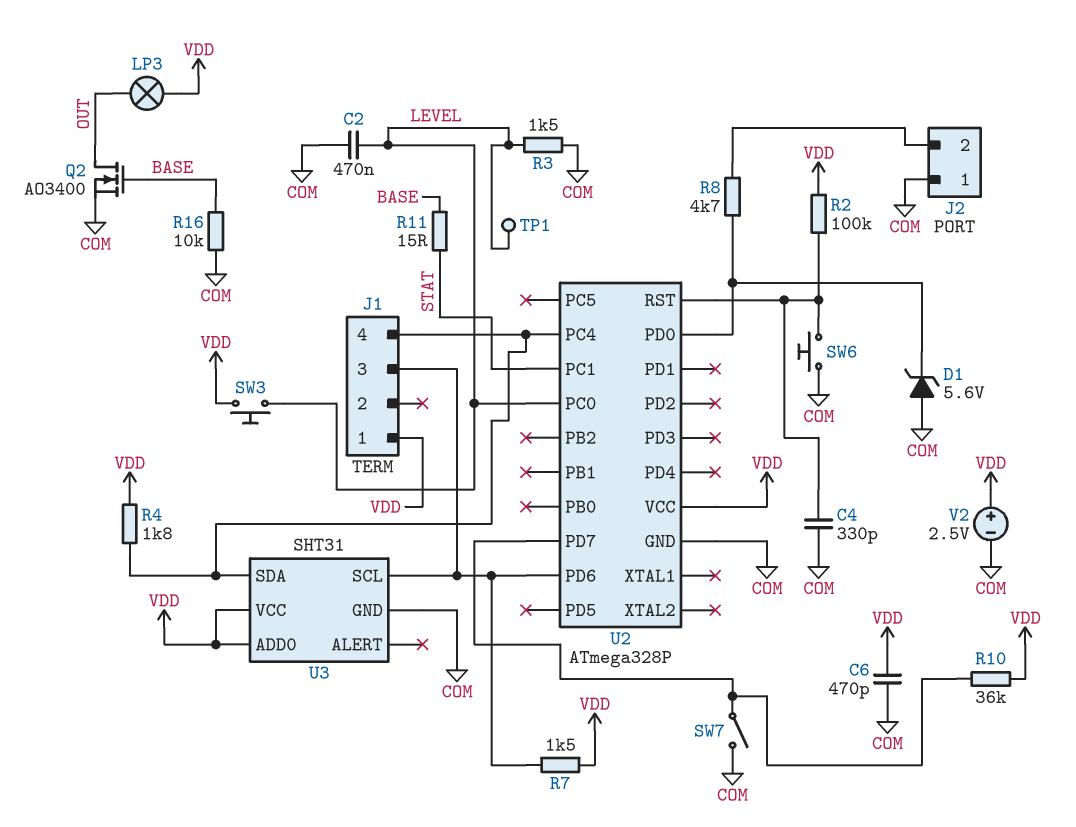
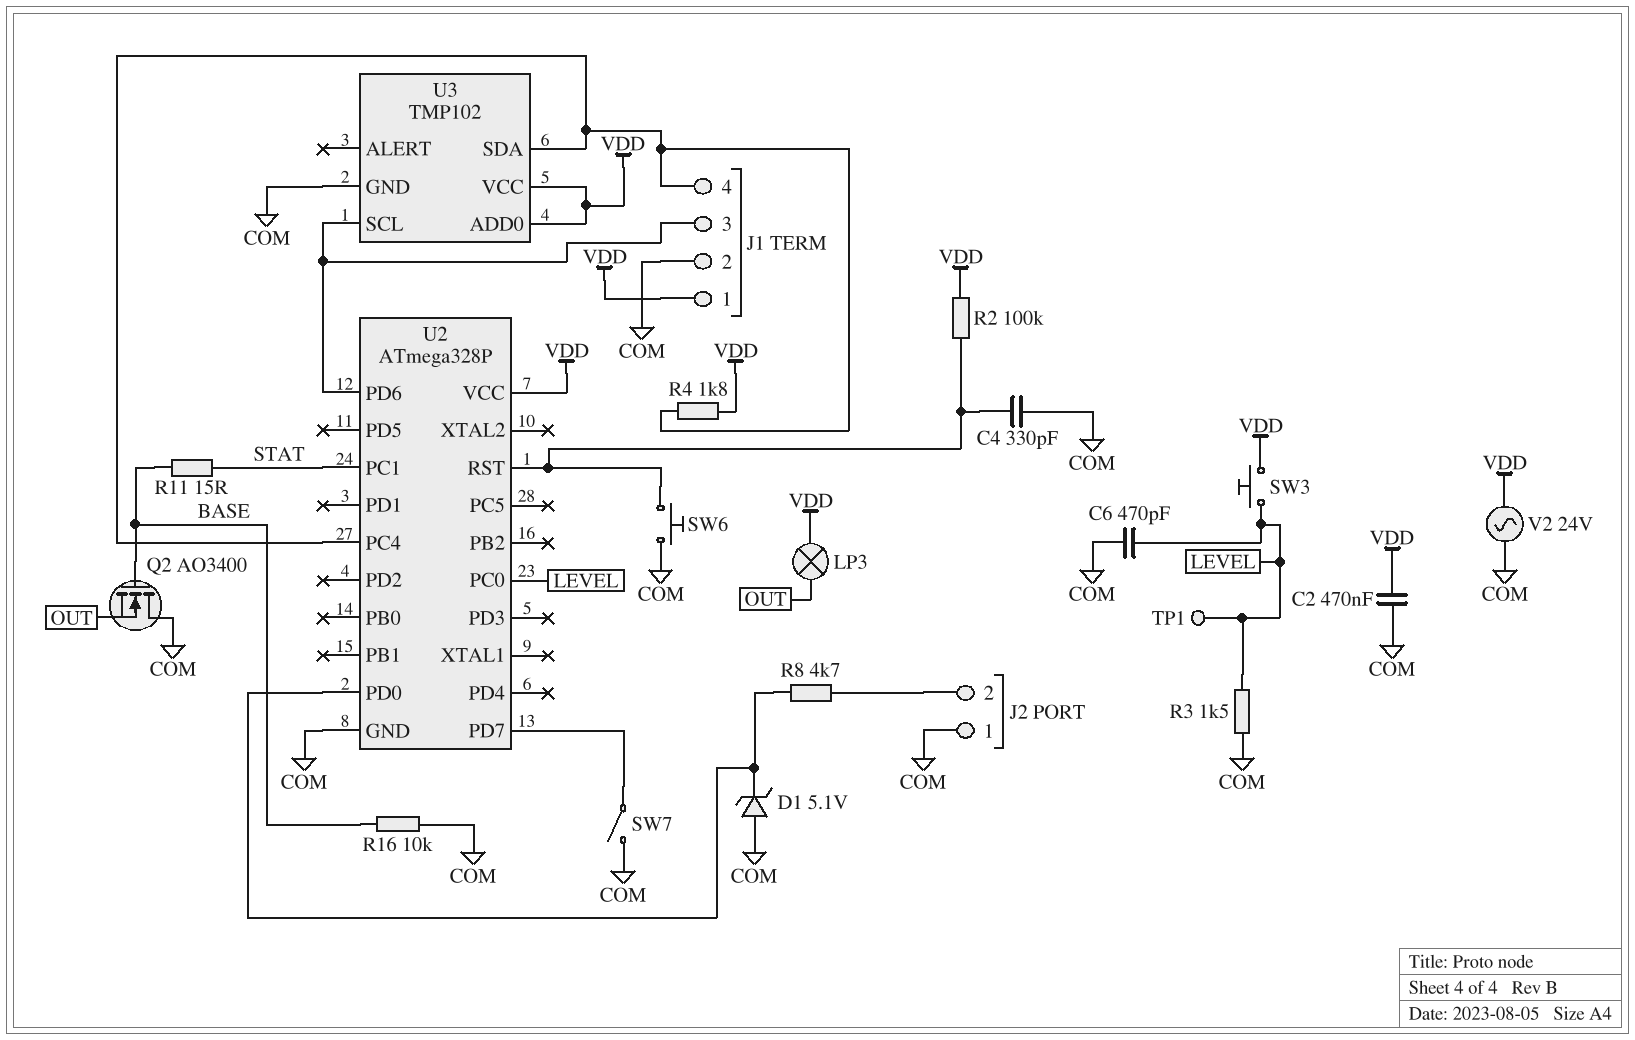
C2: 470nF (COM, LEVEL) -> 470nF (COM, VDD)
C6: 470pF (COM, VDD) -> 470pF (COM, LEVEL)
D1: zener 5.6V (A COM, K U2/PD0) -> zener 5.1V (A COM, K U2/PD0)
J1 pin 2: none -> COM
Q2: NMOS AO3400 (G BASE, D OUT, S COM) -> NMOS AO3400 (G BASE, D COM, S OUT)
R7: 1.5k (J1/3, VDD) -> none
R10: 36k (U2/PD7, VDD) -> none
U3: SHT31 -> TMP102
V2: 2.5V (plus VDD, minus COM) -> AC 24V (COM, VDD)

